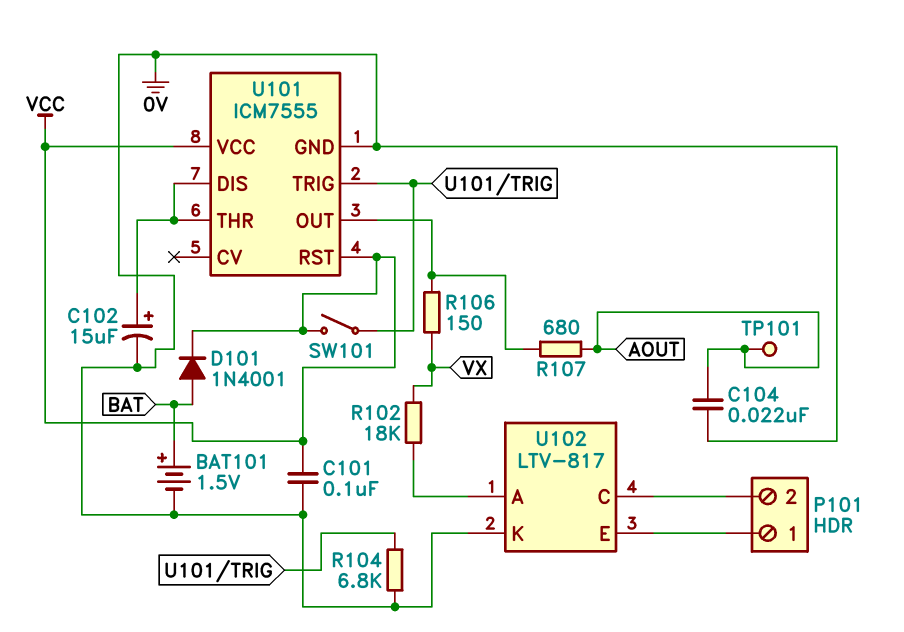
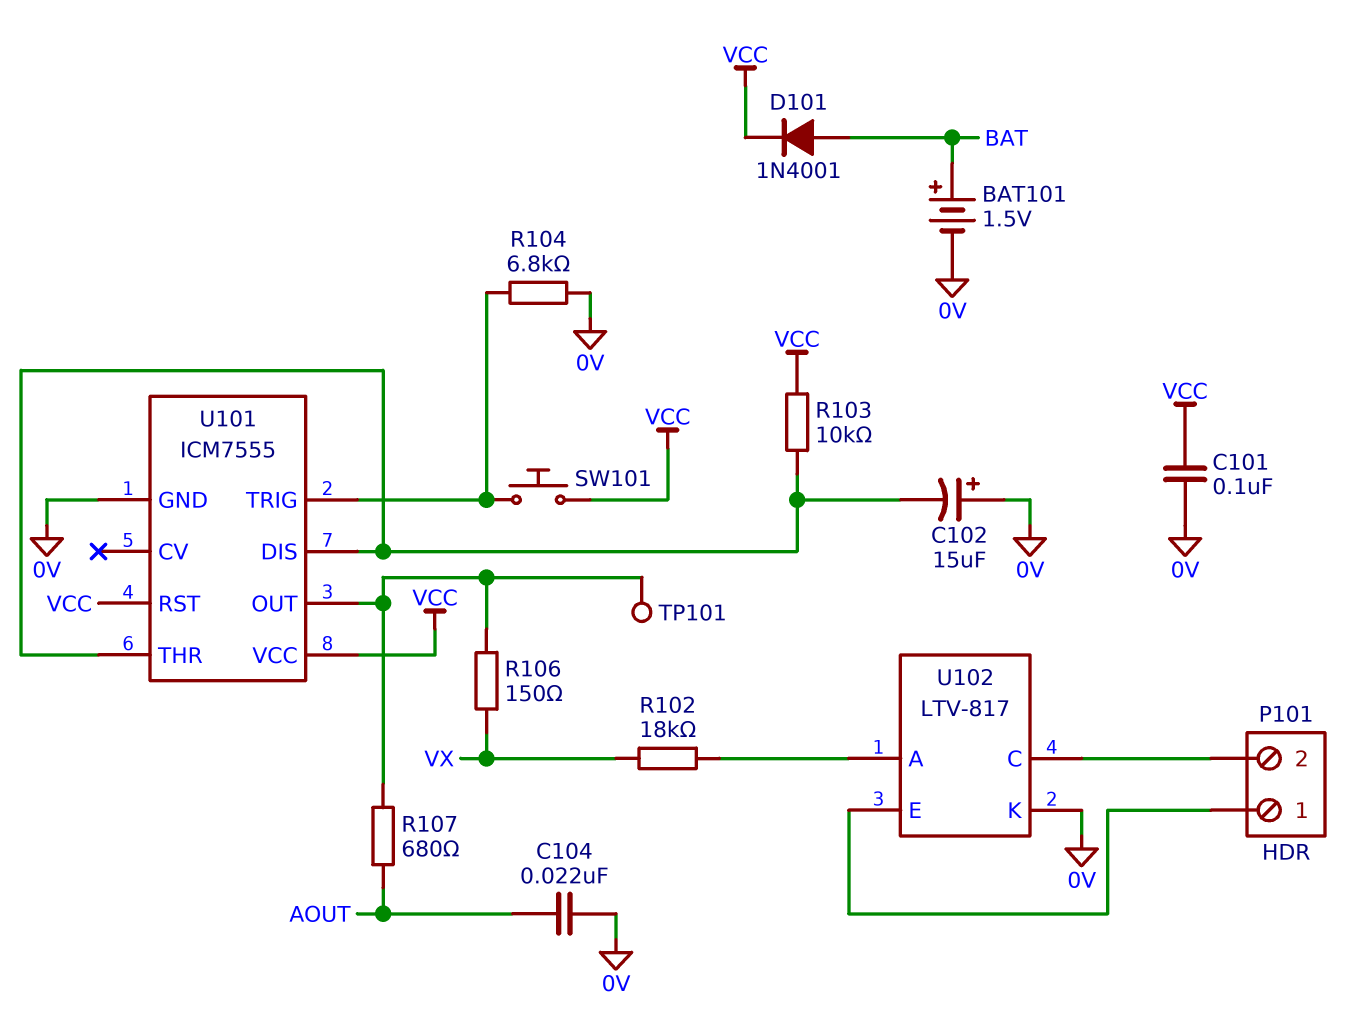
C102: 15uF (plus U101/DIS, minus 0V) -> 15uF (plus 0V, minus U101/DIS)
R103: none -> 10k (U101/DIS, VCC)
SW101: switch (U101/TRIG, VCC) -> button (U101/TRIG, VCC)
TP101: test point (AOUT) -> test point (U101/OUT)

